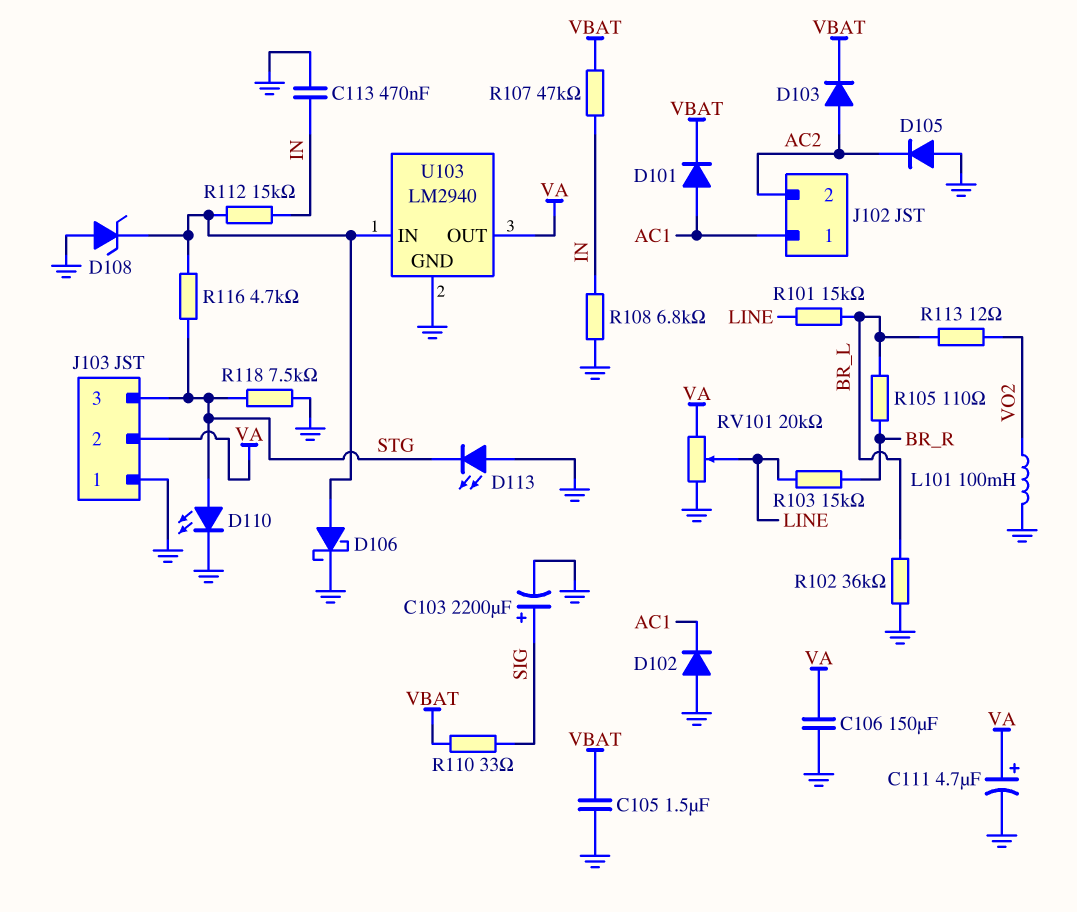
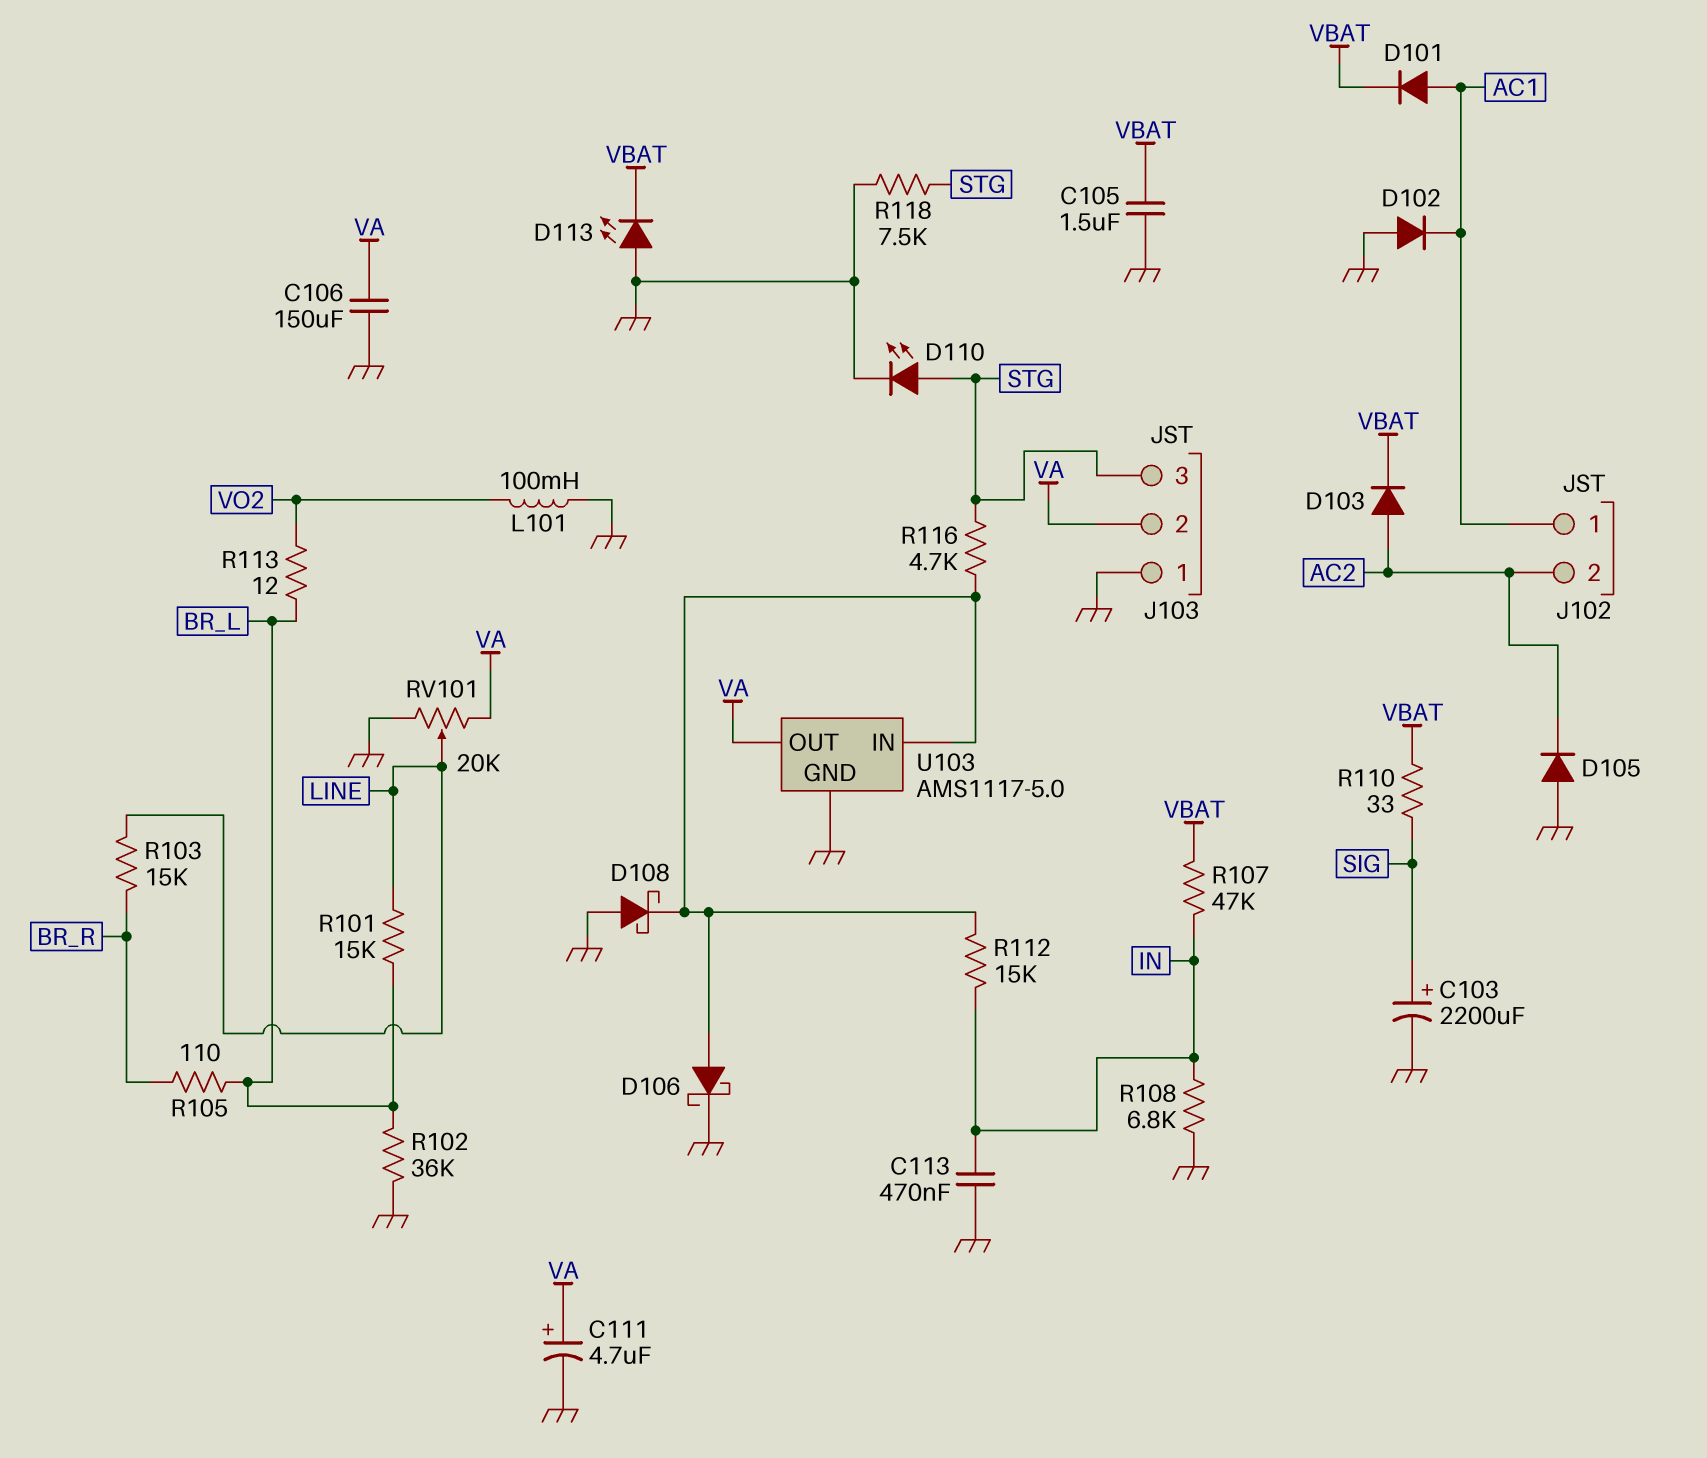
D108: zener (A GND, K U103/IN) -> schottky (A GND, K U103/IN)
D113: LED (A GND, K STG) -> LED (A GND, K VBAT)
U103: LM2940 -> AMS1117-5.0

